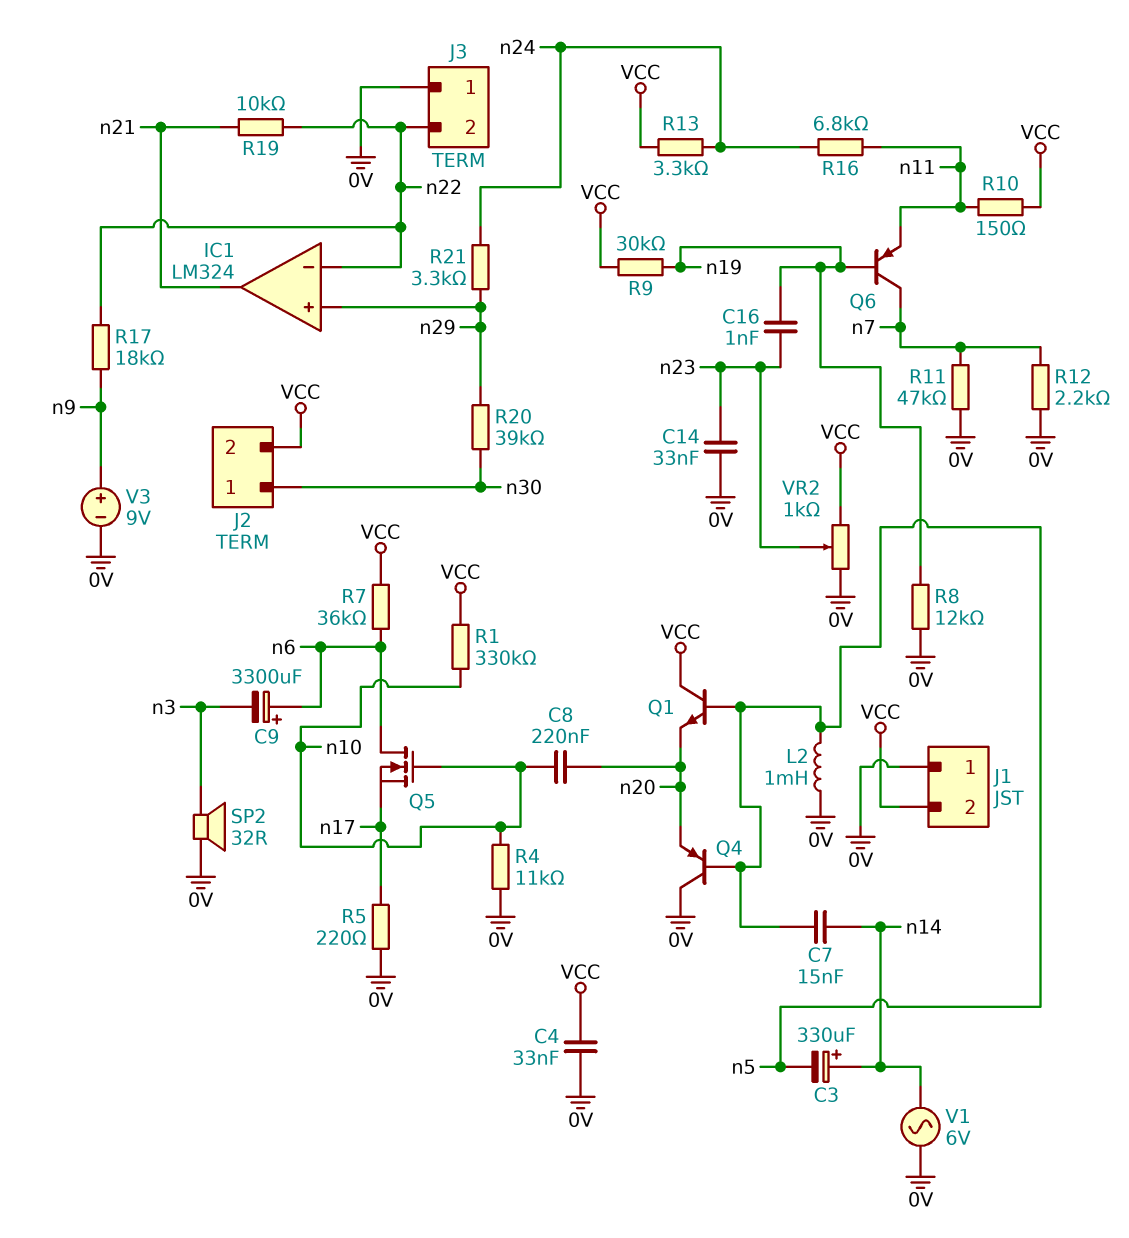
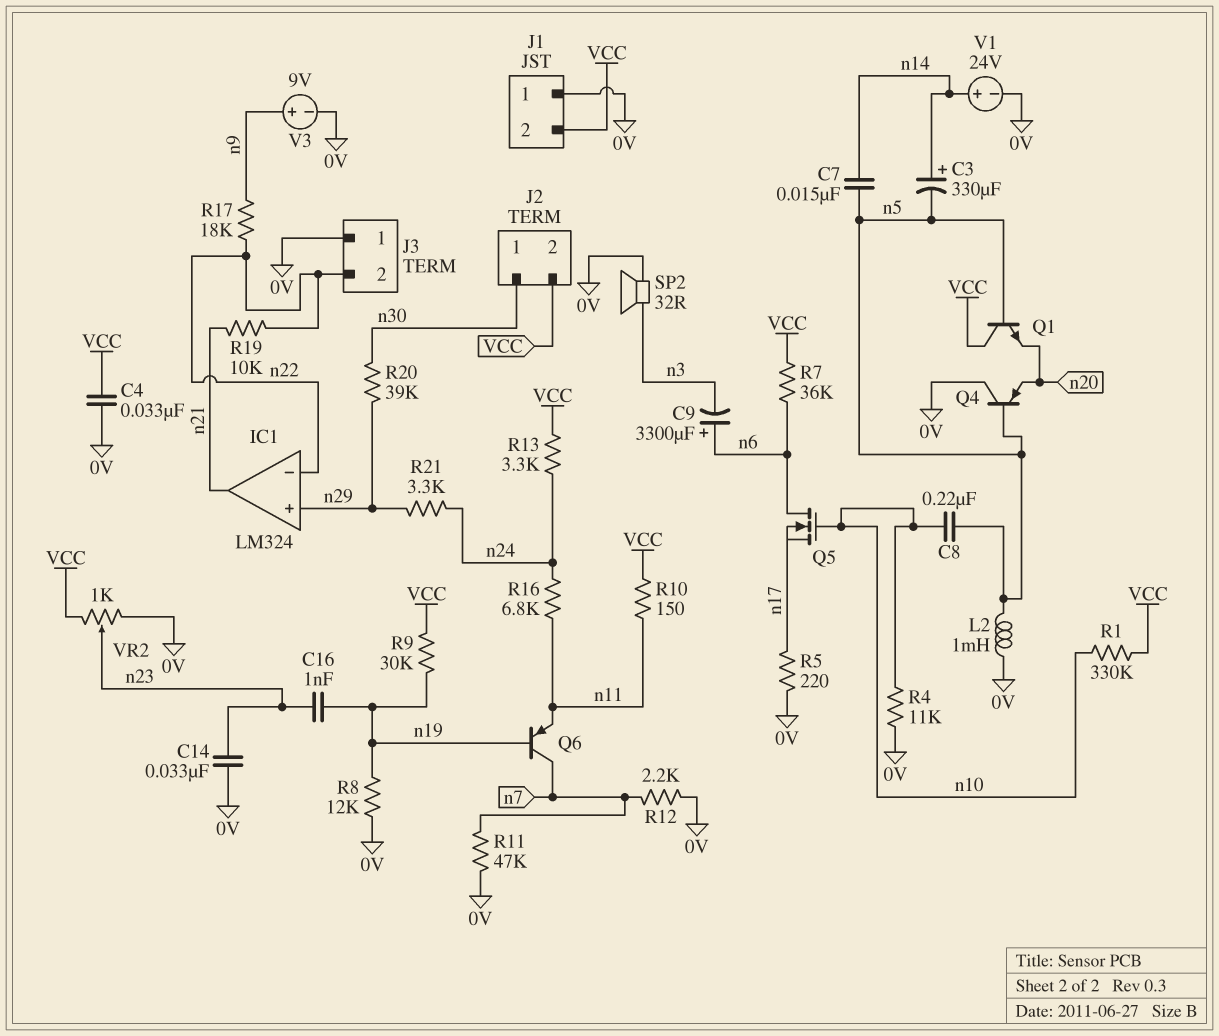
C8: 220nF (n10, n20) -> 220nF (n5, n10)
V1: AC 6V (0V, n14) -> 24V (plus n14, minus 0V)

